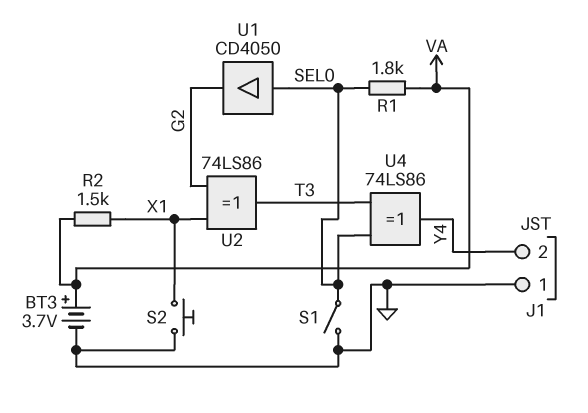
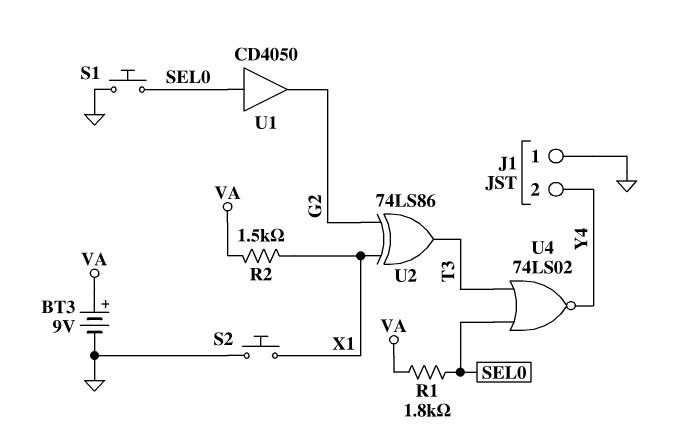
BT3: 3.7V (plus VA, minus GND) -> 9V (plus VA, minus GND)
S1: switch (GND, SEL0) -> button (GND, SEL0)
U4: XOR 74LS86 (in SEL0, in T3, out Y4) -> NOR 74LS02 (in SEL0, in T3, out Y4)

